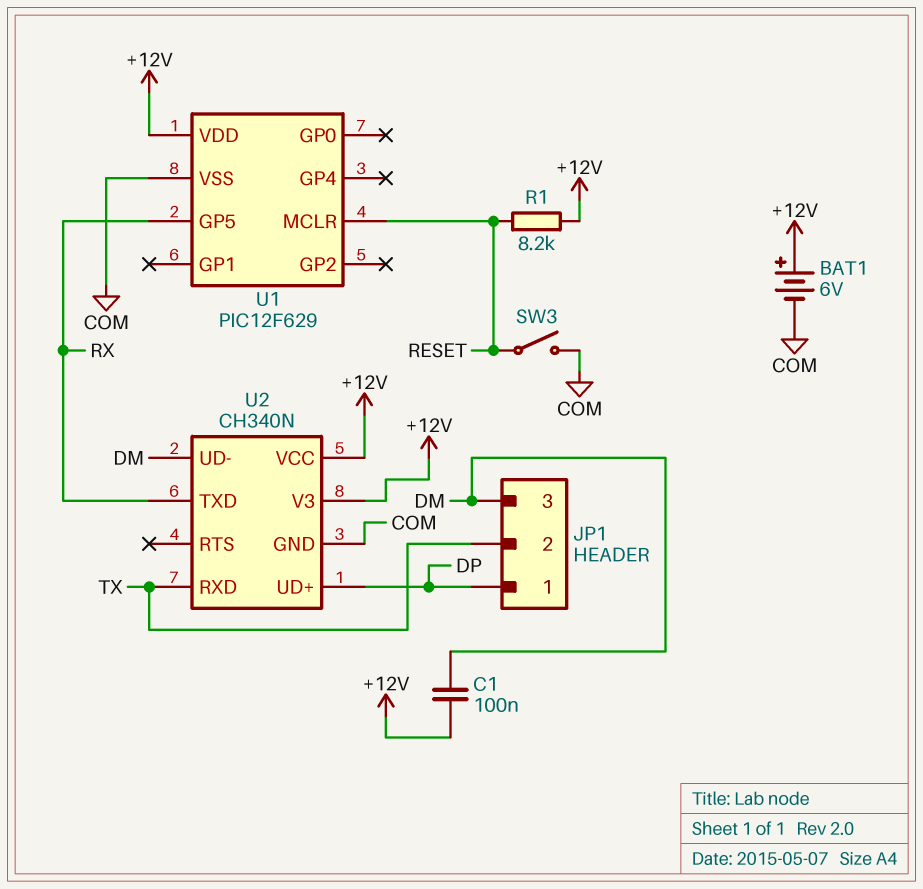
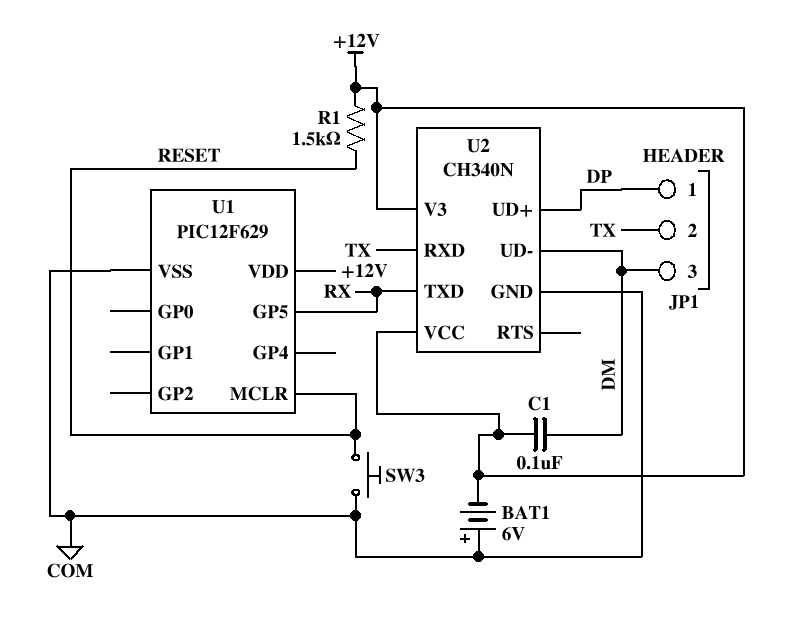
BAT1: 6V (plus +12V, minus COM) -> 6V (plus COM, minus +12V)
R1: 8.2k (+12V, RESET) -> 1.5k (+12V, RESET)
SW3: switch (COM, RESET) -> button (COM, RESET)

